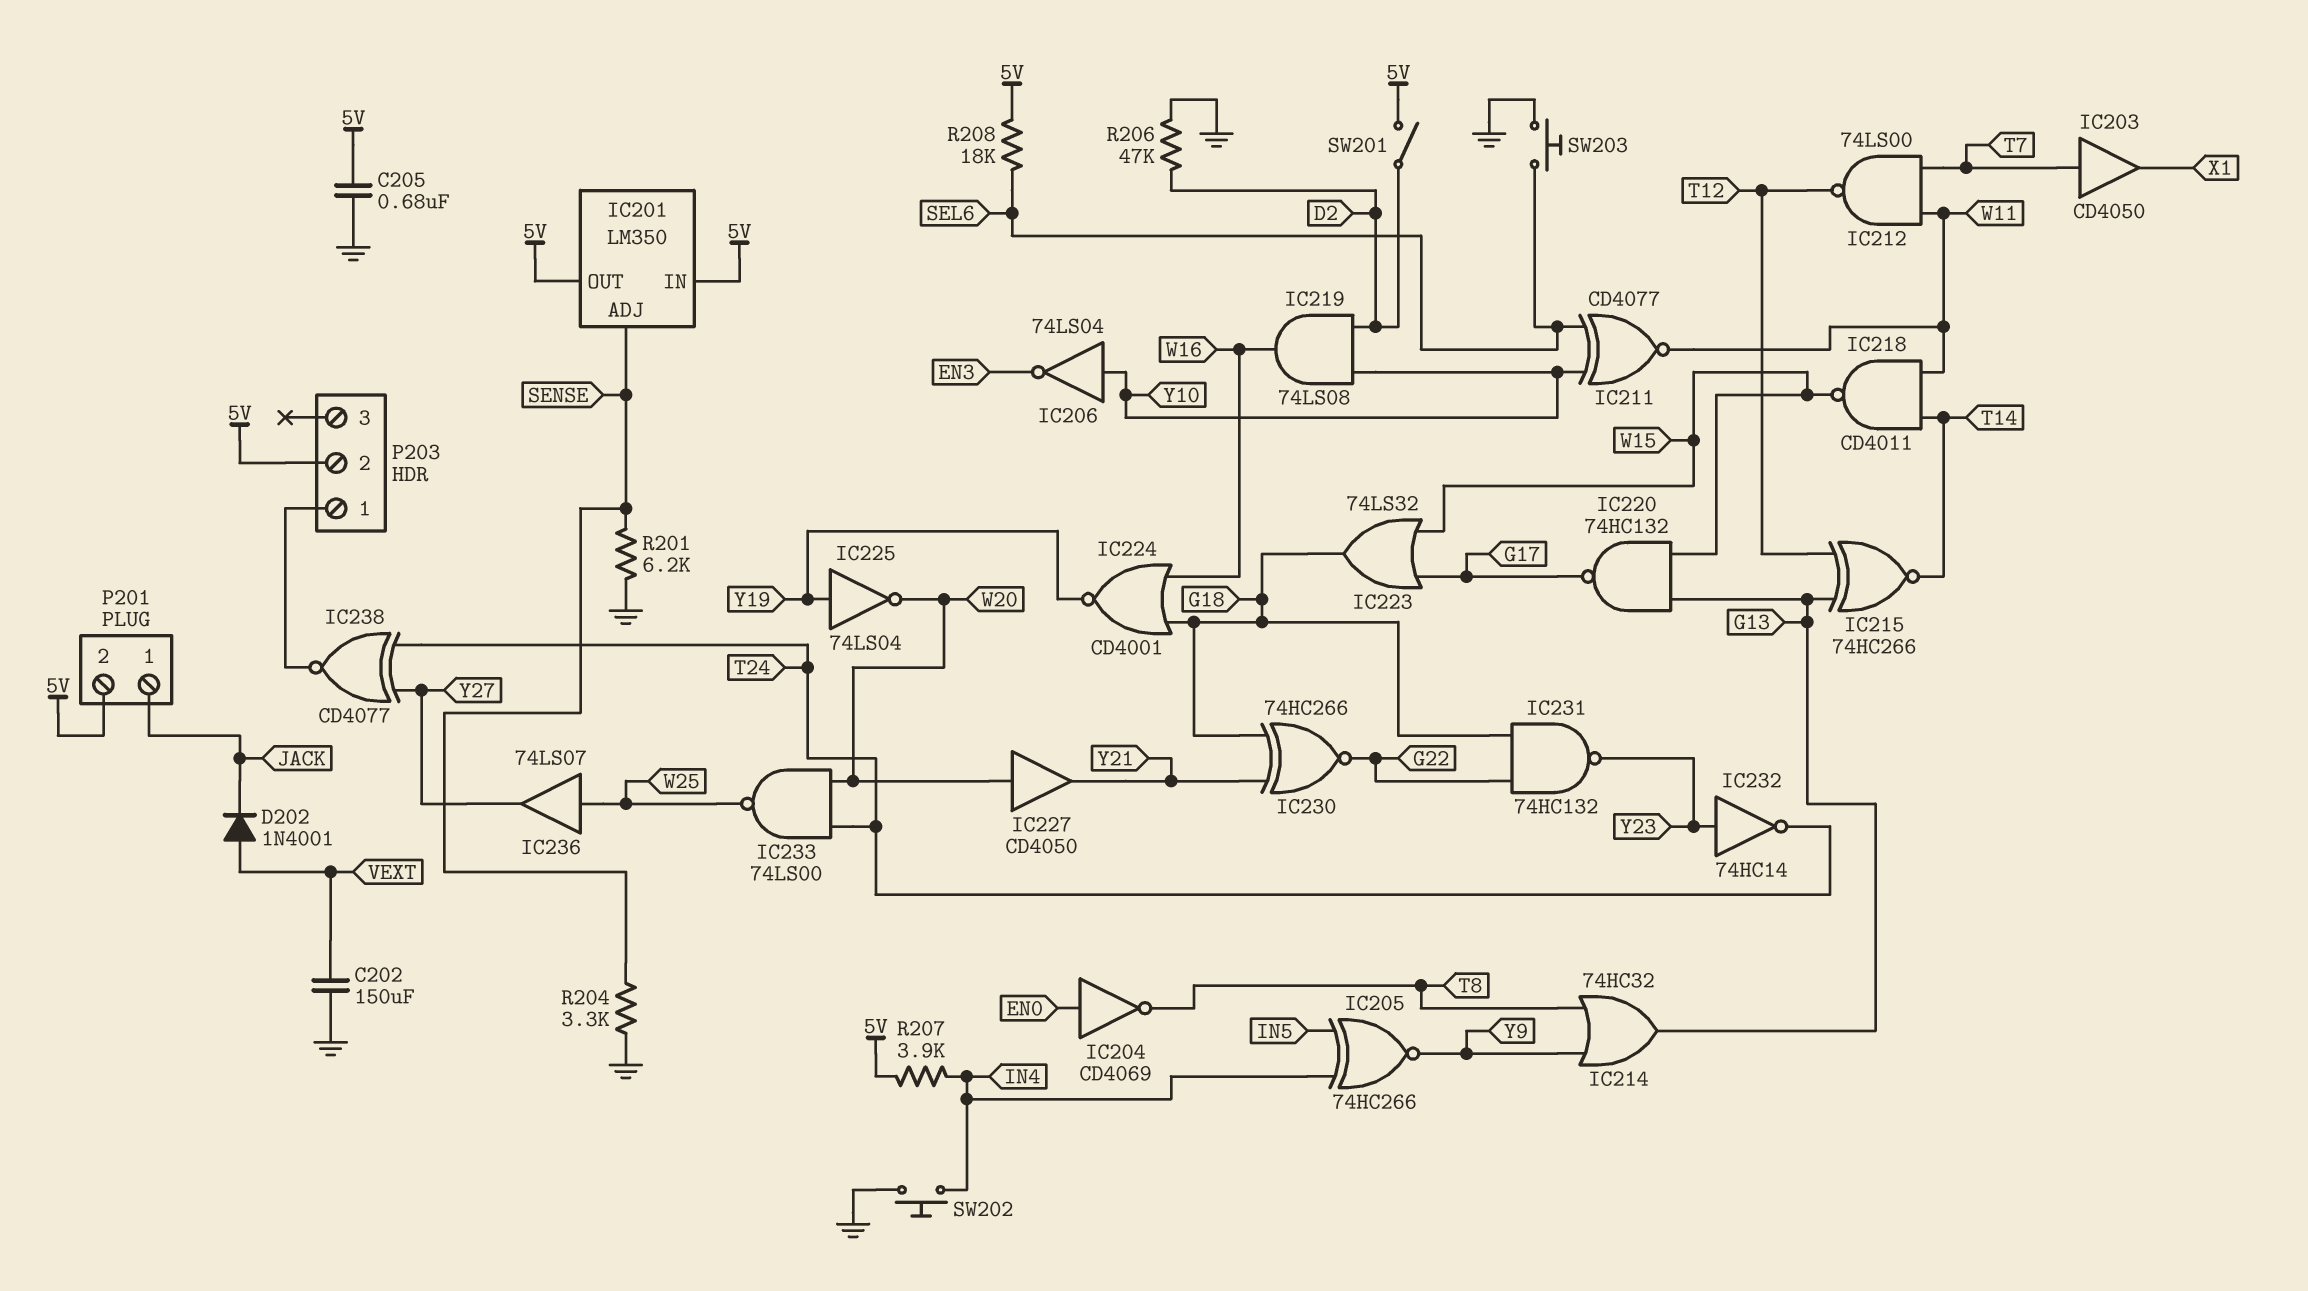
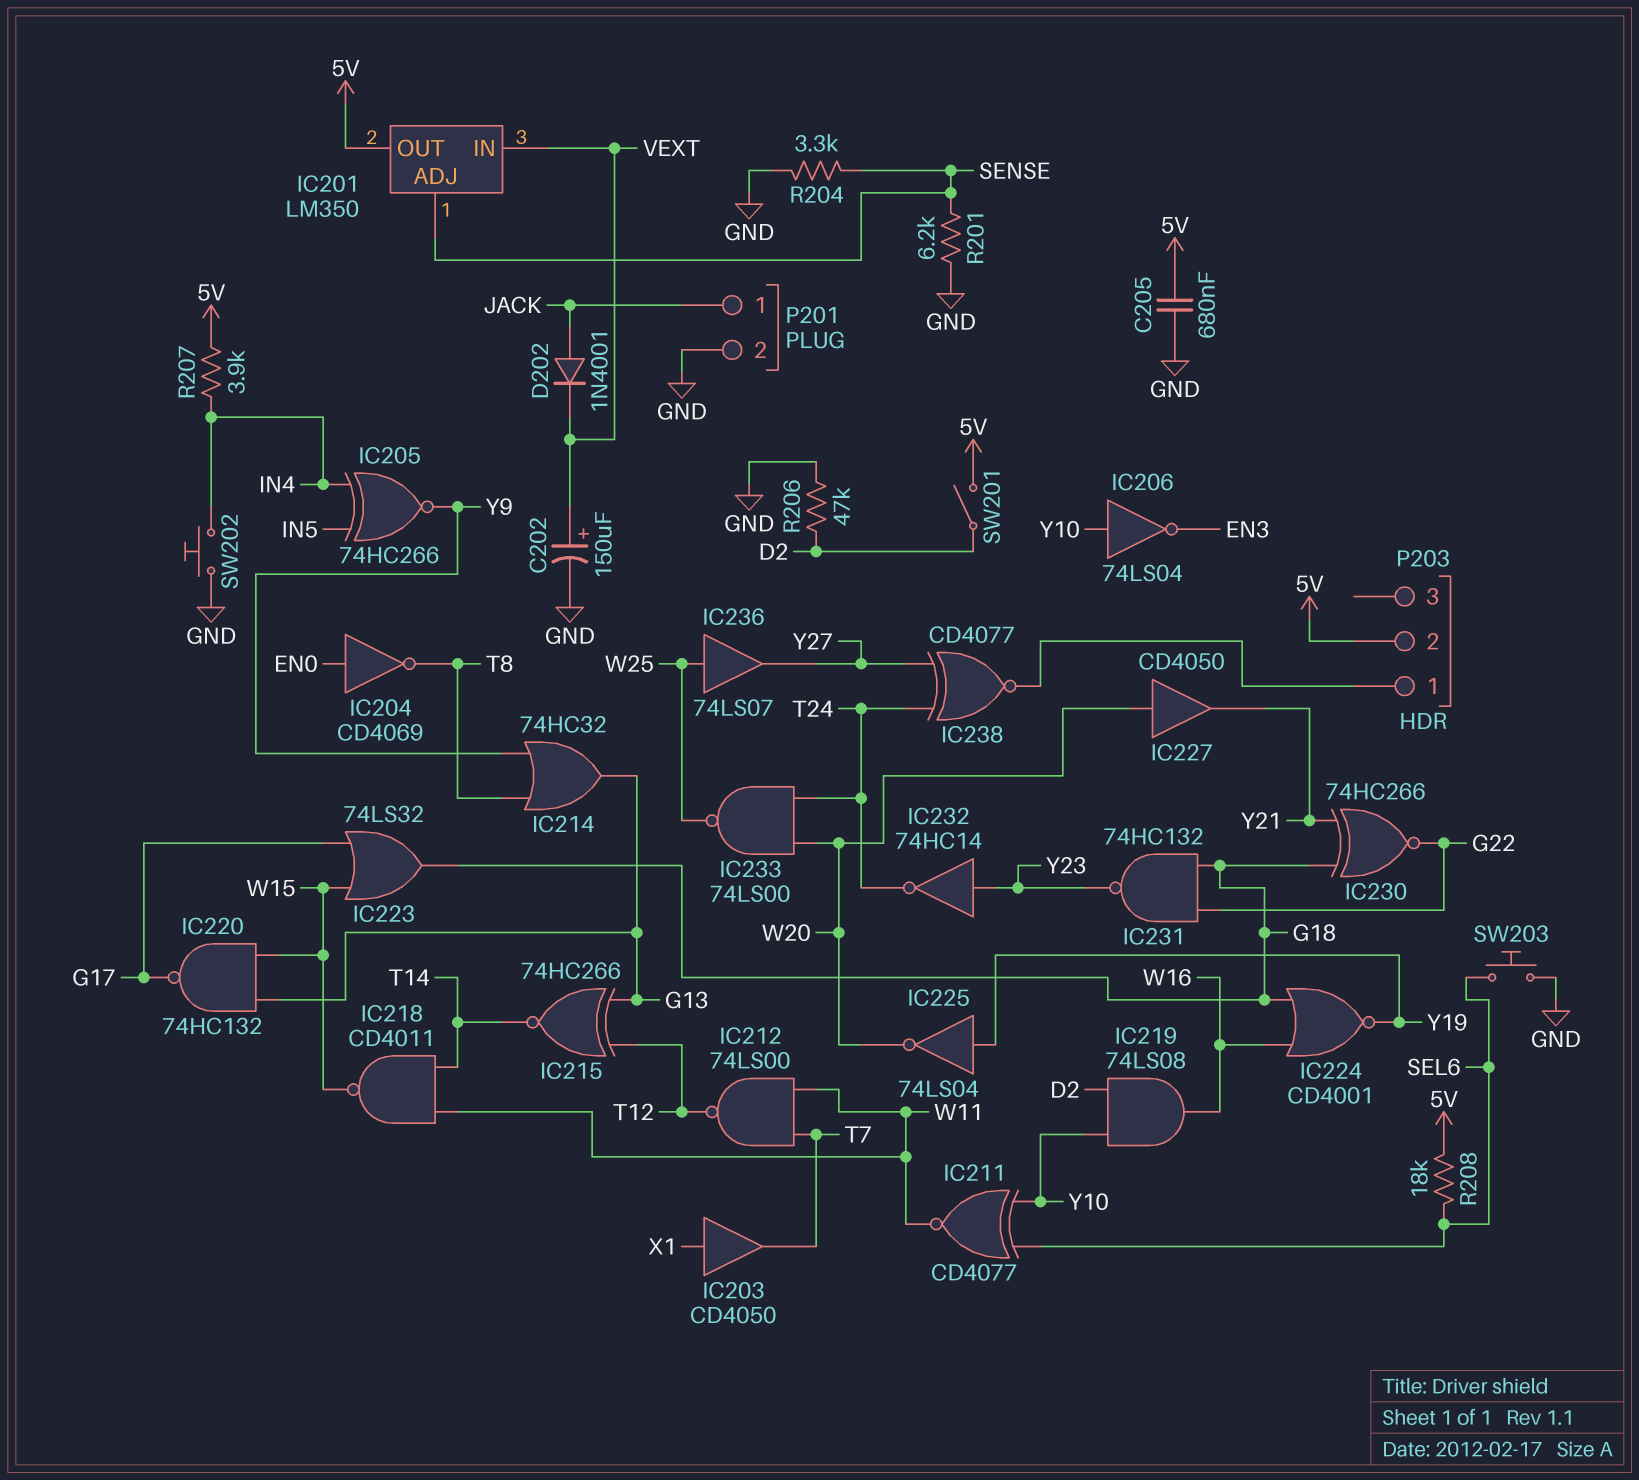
C202: 150uF (GND, VEXT) -> 150uF (plus VEXT, minus GND)
D202: diode 1N4001 (A VEXT, K JACK) -> diode 1N4001 (A JACK, K VEXT)
IC201 pin IN: 5V -> VEXT
IC203: buffer CD4050 (in T7, out X1) -> buffer CD4050 (in X1, out T7)
P201 pin 2: 5V -> GND

